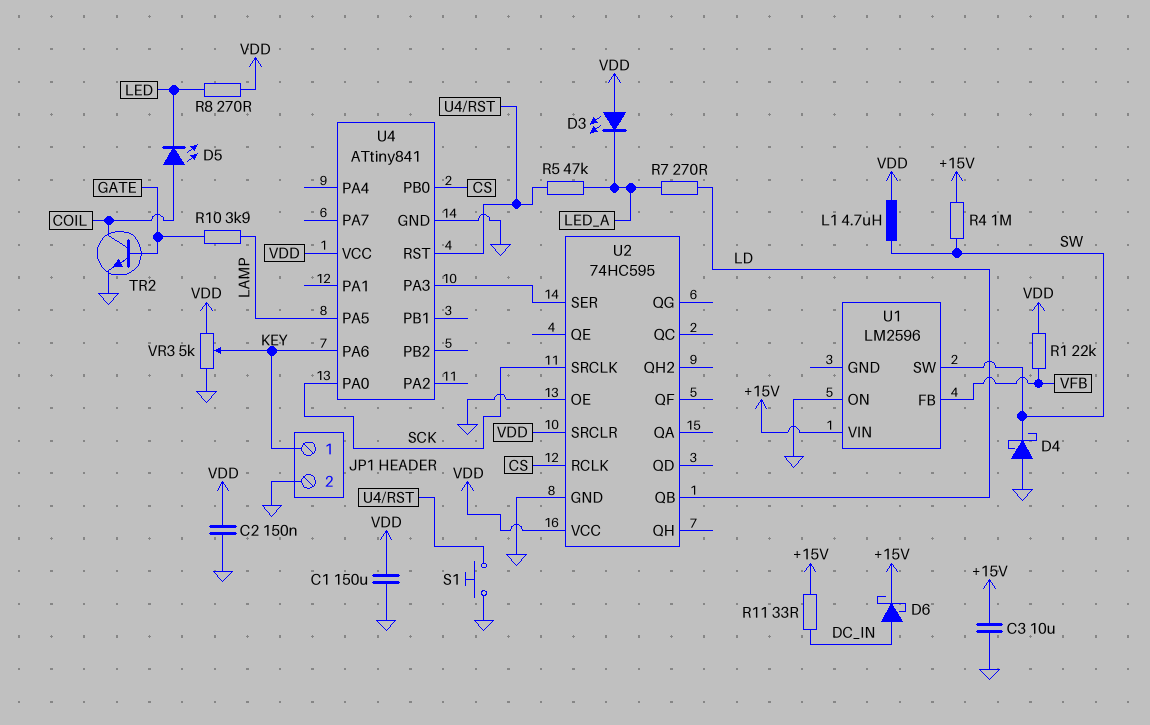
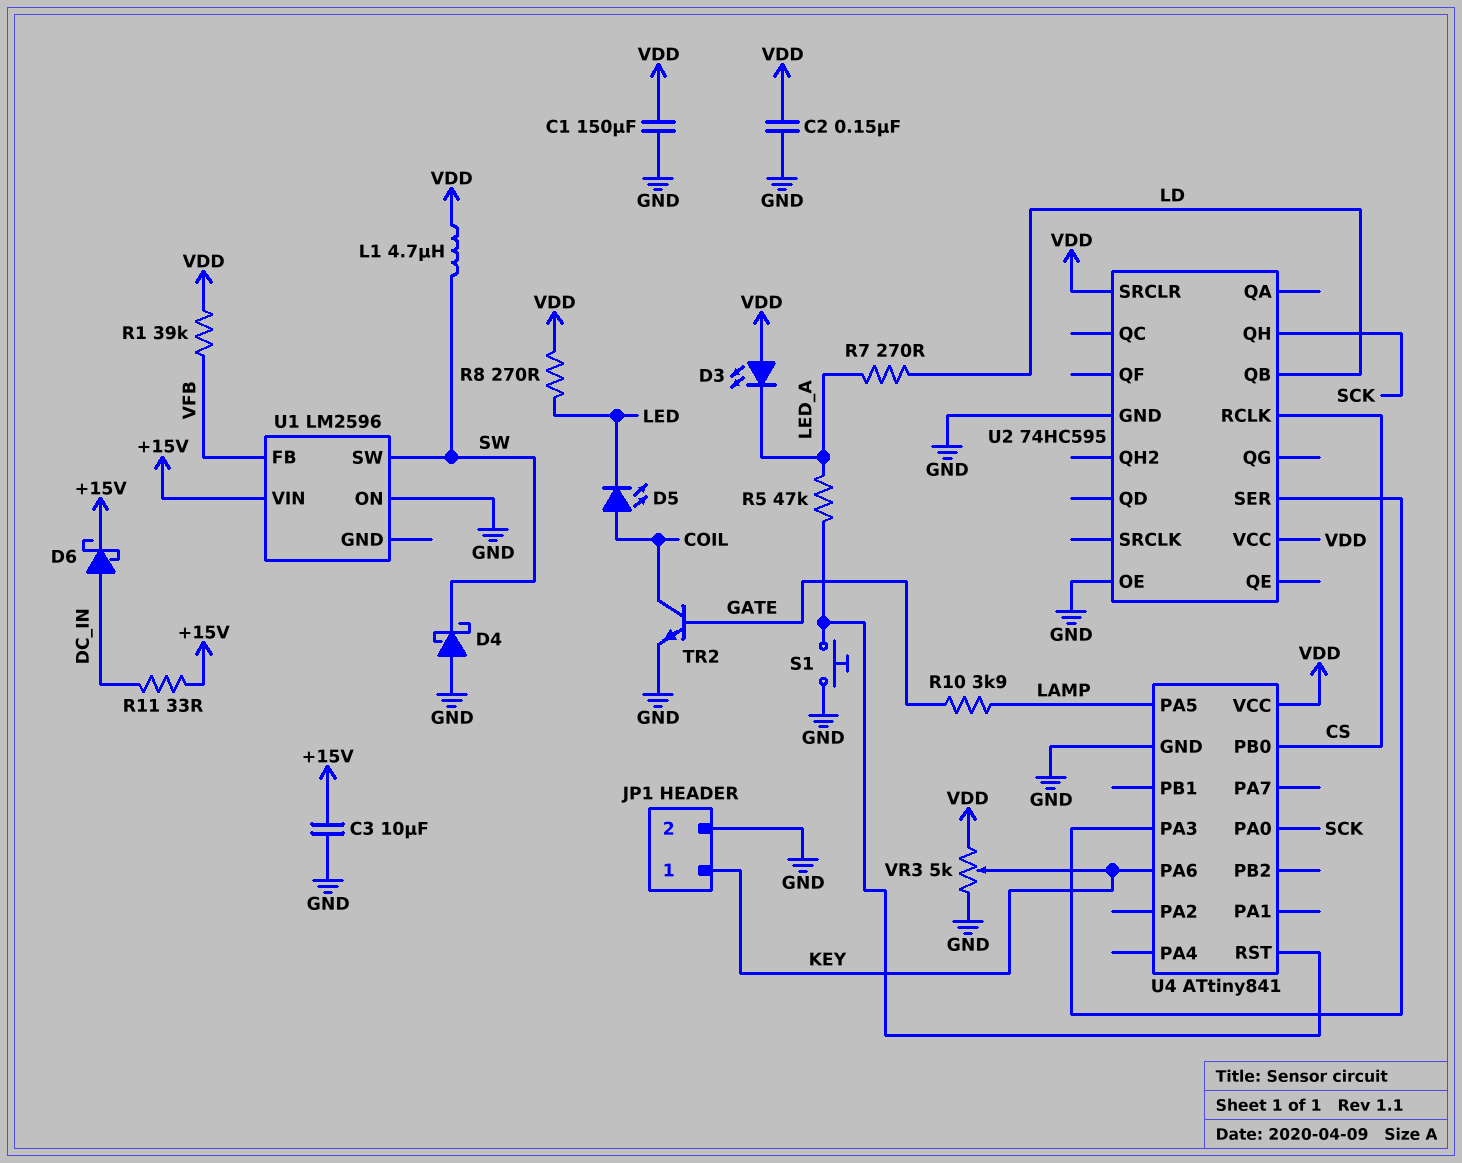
R1: 22k (VDD, VFB) -> 39k (VDD, VFB)
R4: 1M (+15V, SW) -> none
U2 pin QH: none -> SCK
U2 pin SRCLK: SCK -> none

